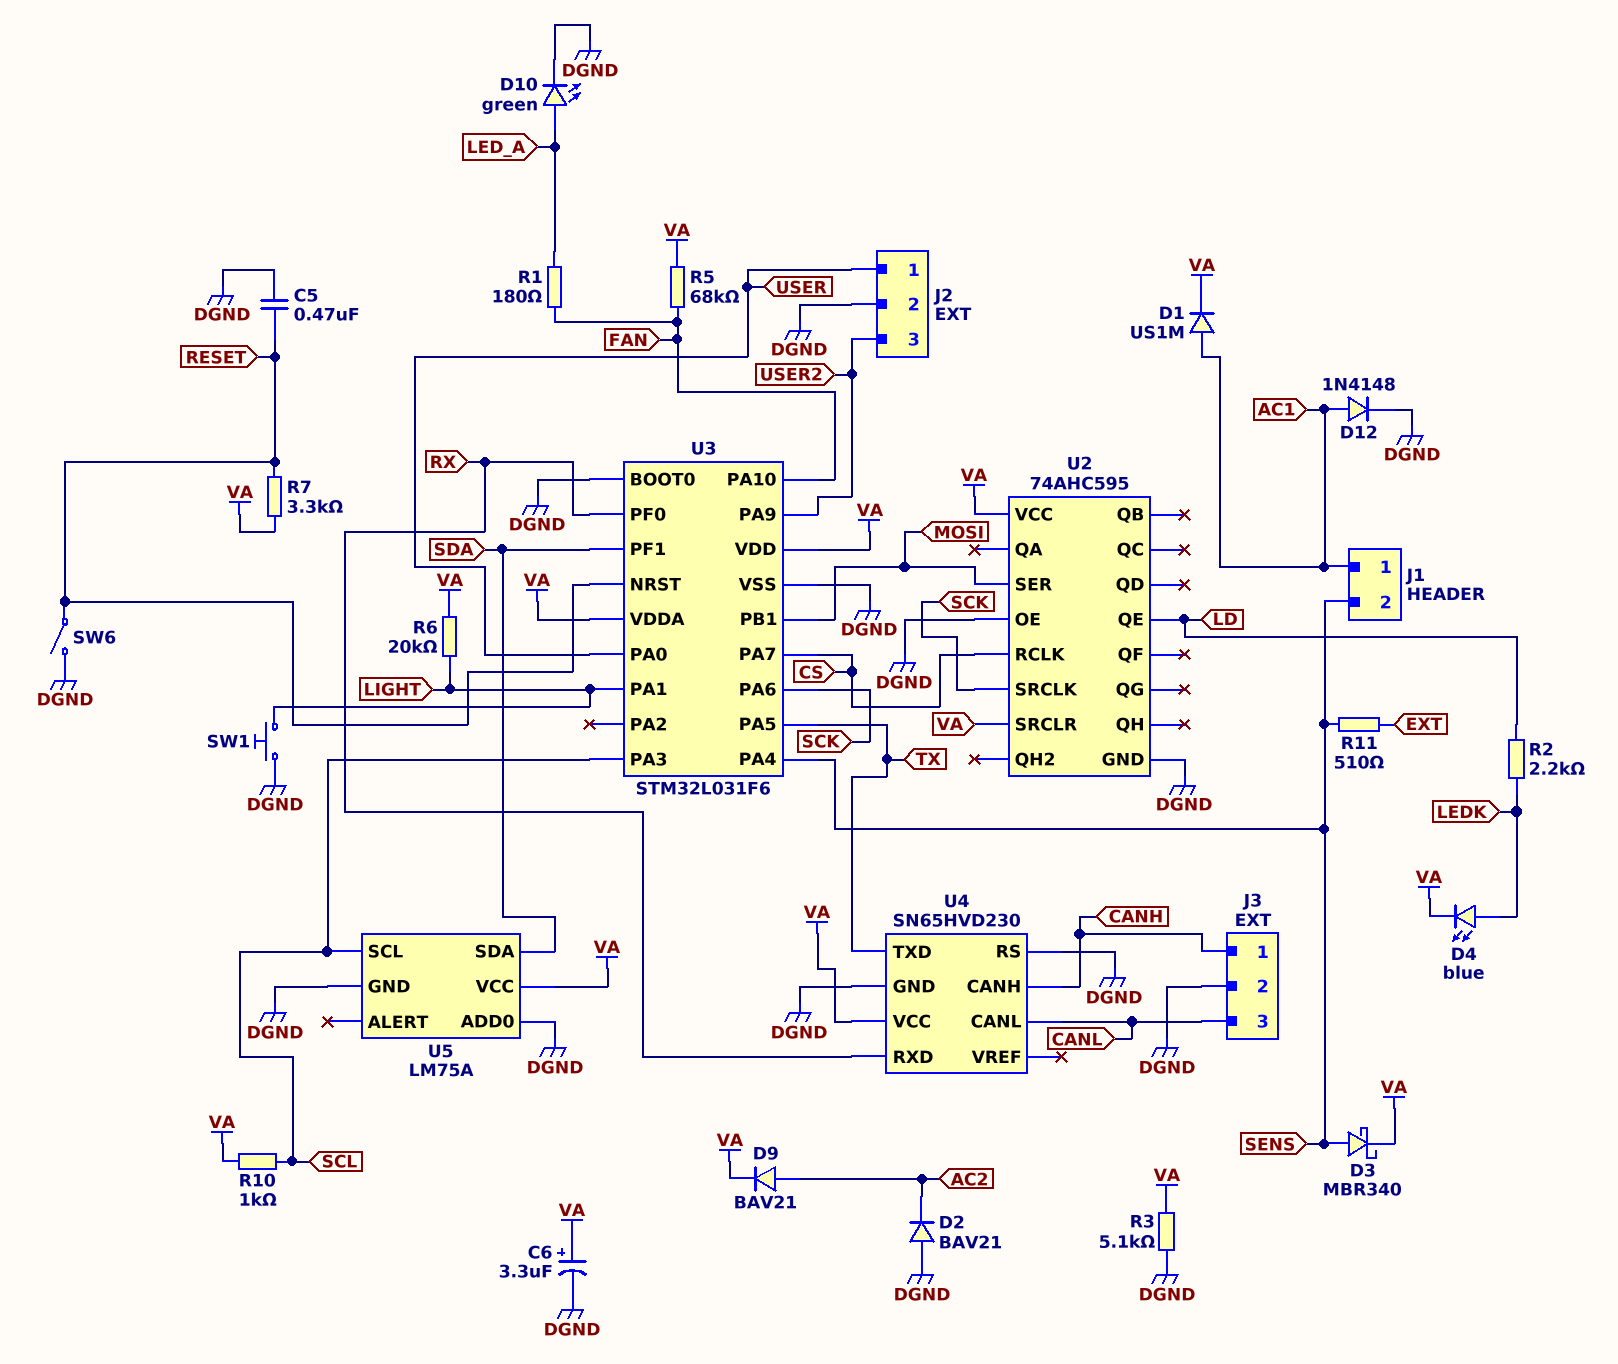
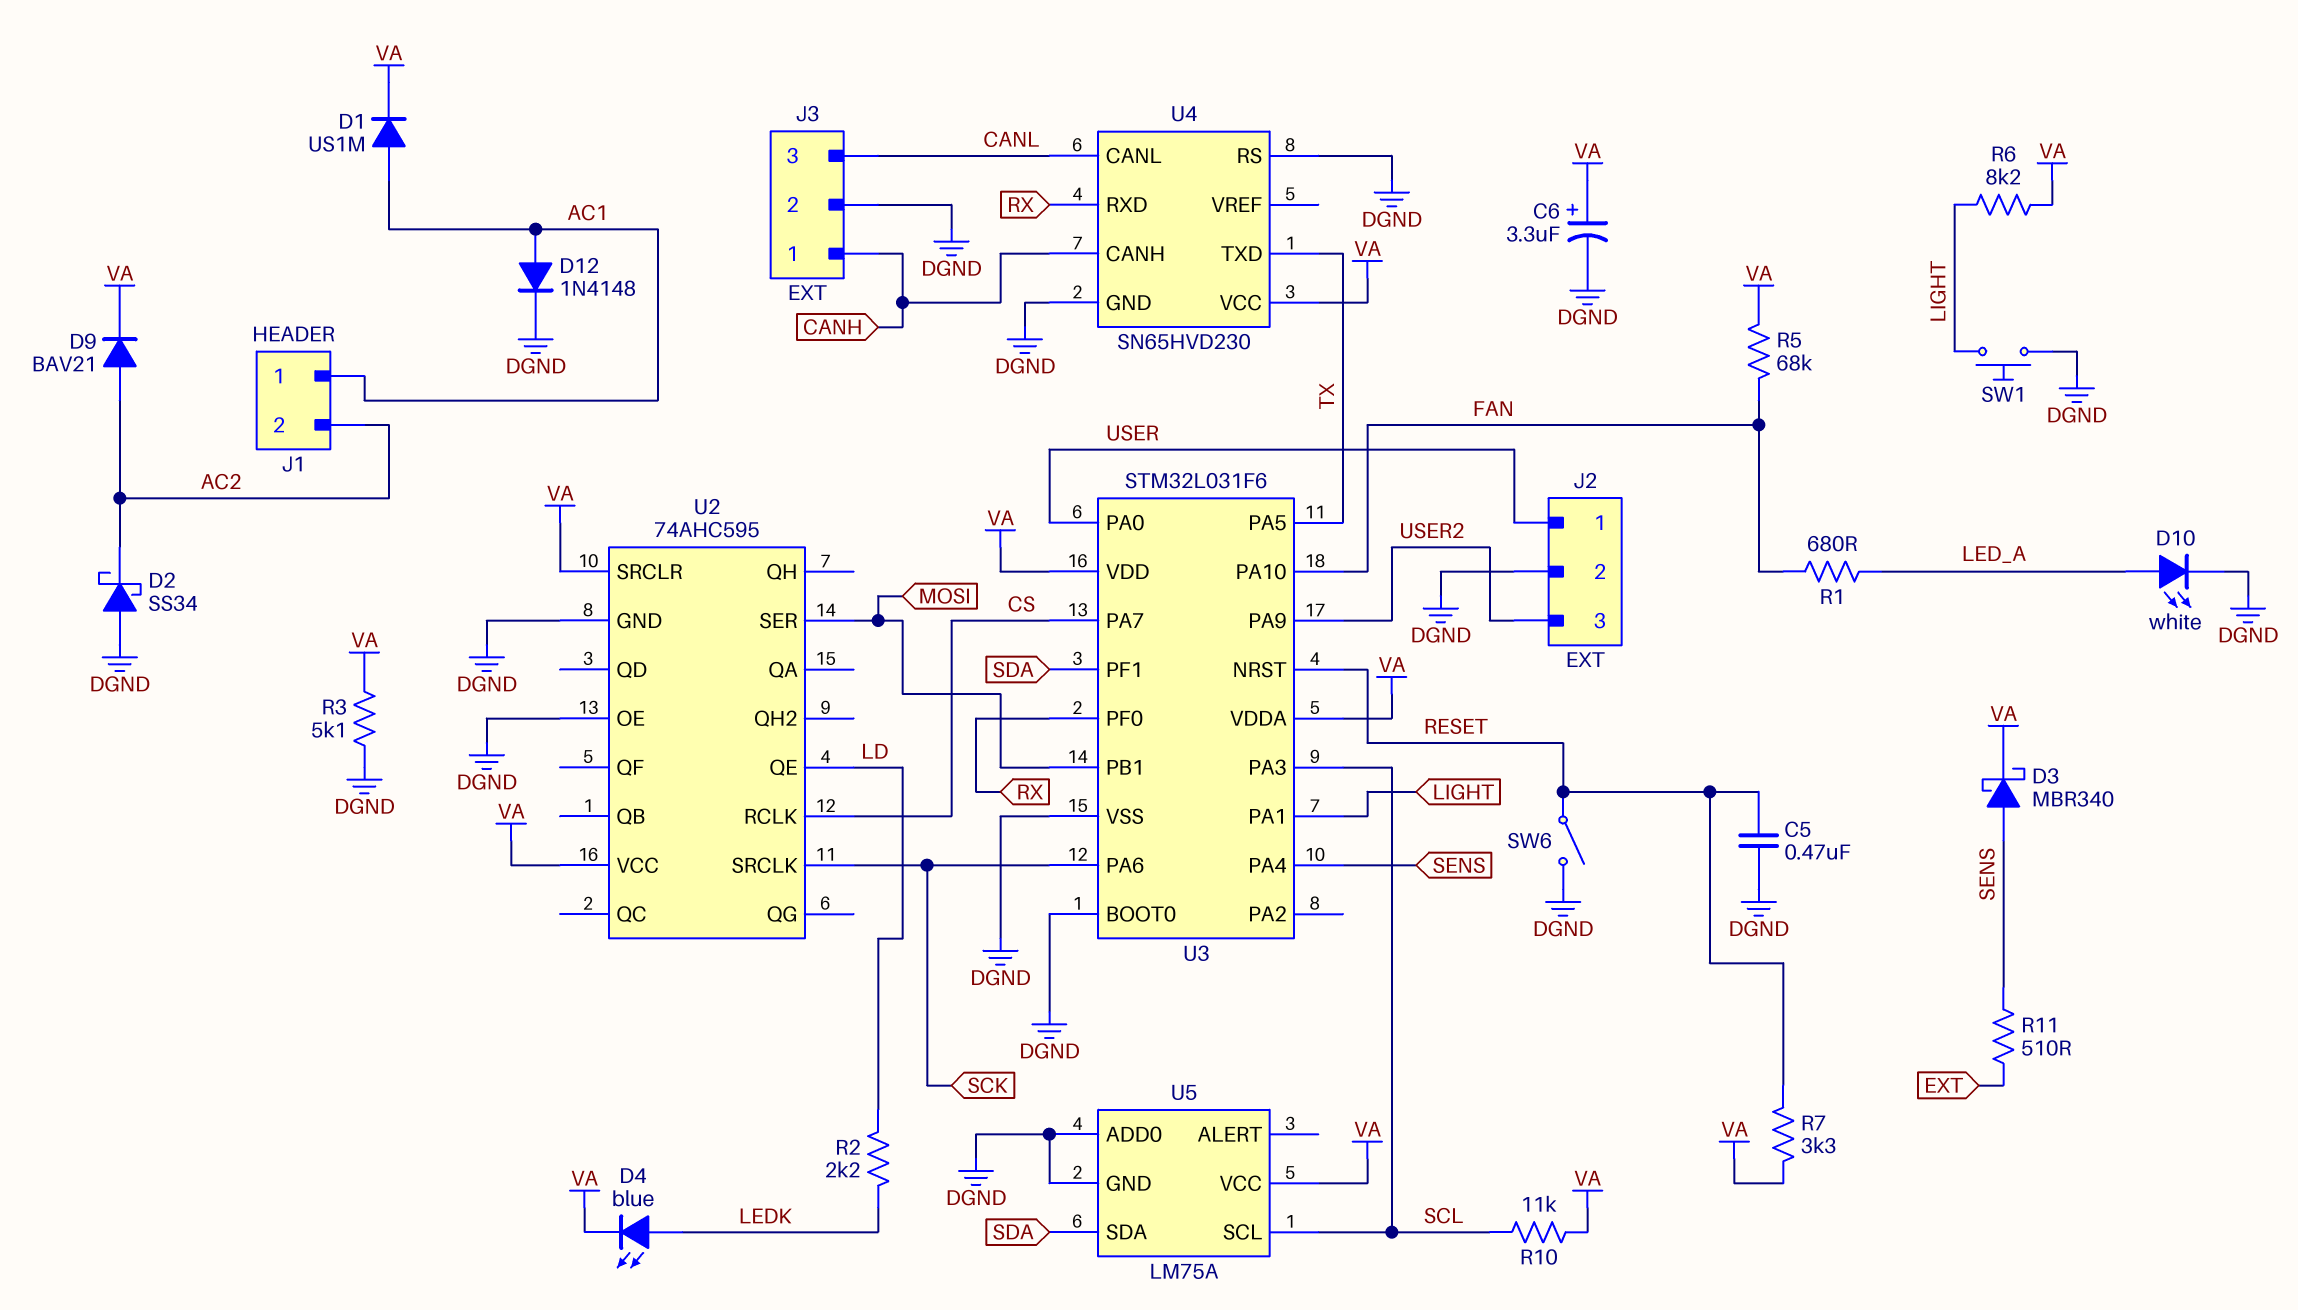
D2: diode BAV21 (A DGND, K AC2) -> schottky SS34 (A DGND, K AC2)
D10: LED green (A LED_A, K DGND) -> LED white (A LED_A, K DGND)
J1 pin 2: SENS -> AC2
R1: 180 (FAN, LED_A) -> 680 (FAN, LED_A)
R6: 20k (LIGHT, VA) -> 8.2k (LIGHT, VA)
R10: 1k (SCL, VA) -> 11k (SCL, VA)

